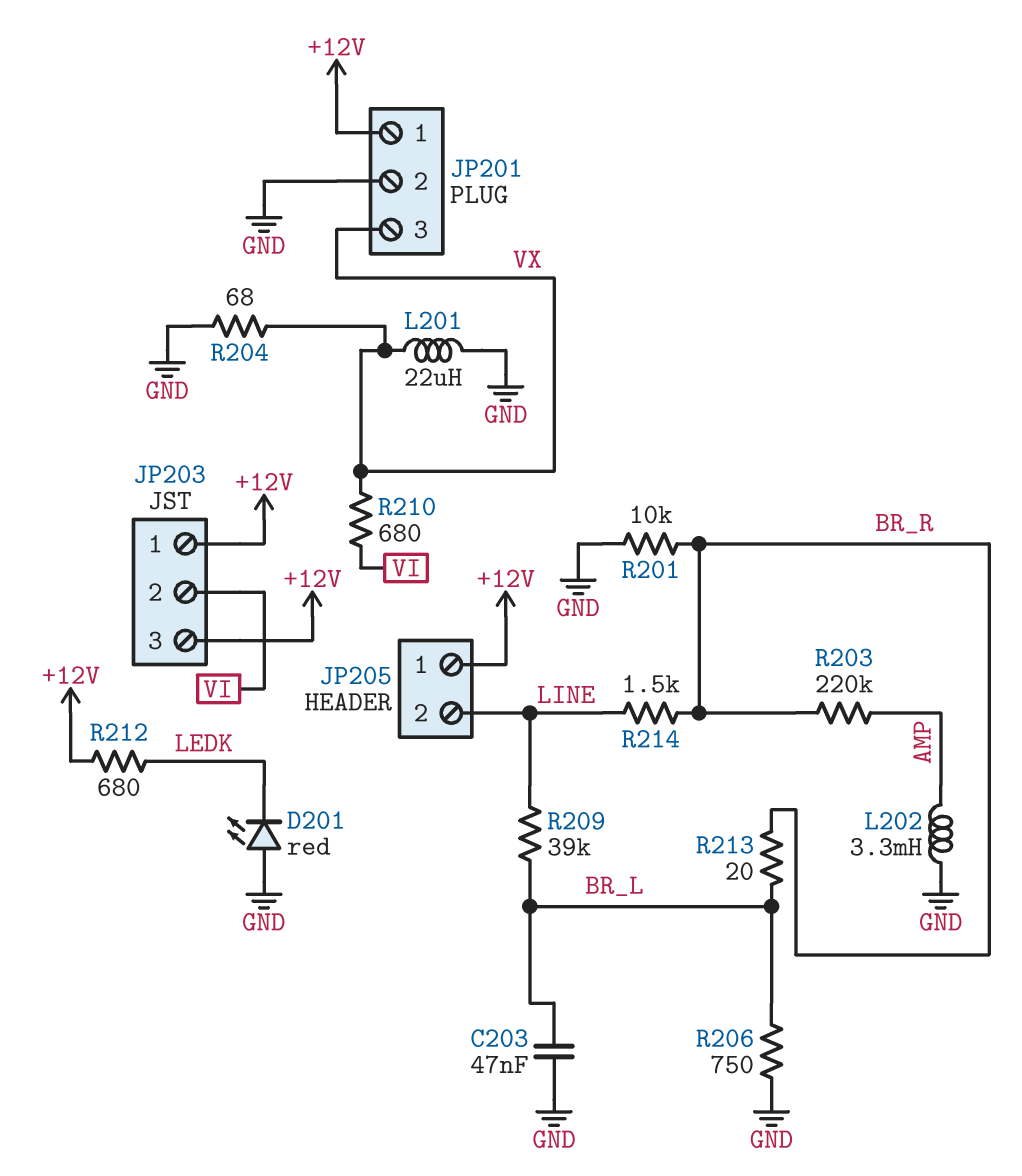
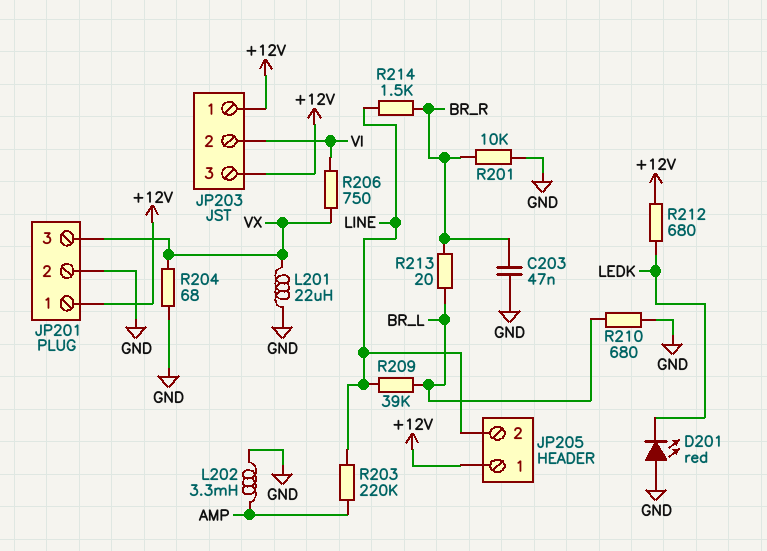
C203: 47nF (BR_L, GND) -> 47nF (BR_R, GND)
R203: 220k (AMP, BR_R) -> 220k (AMP, LINE)
R206: 750 (BR_L, GND) -> 750 (VI, VX)
R210: 680 (VI, VX) -> 680 (BR_L, GND)

